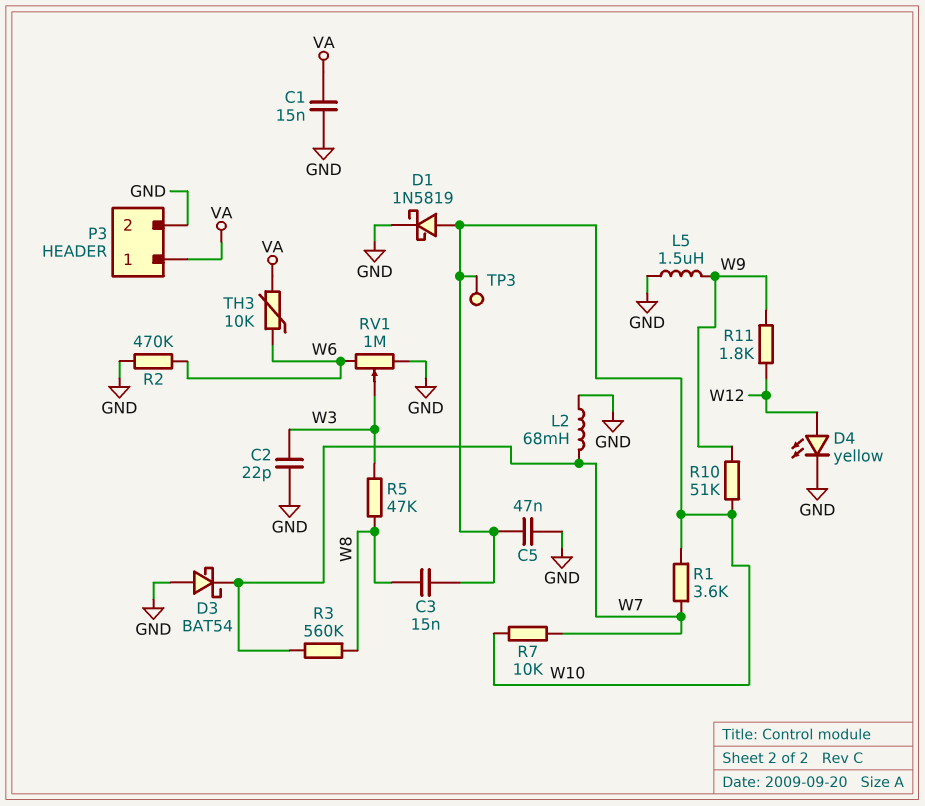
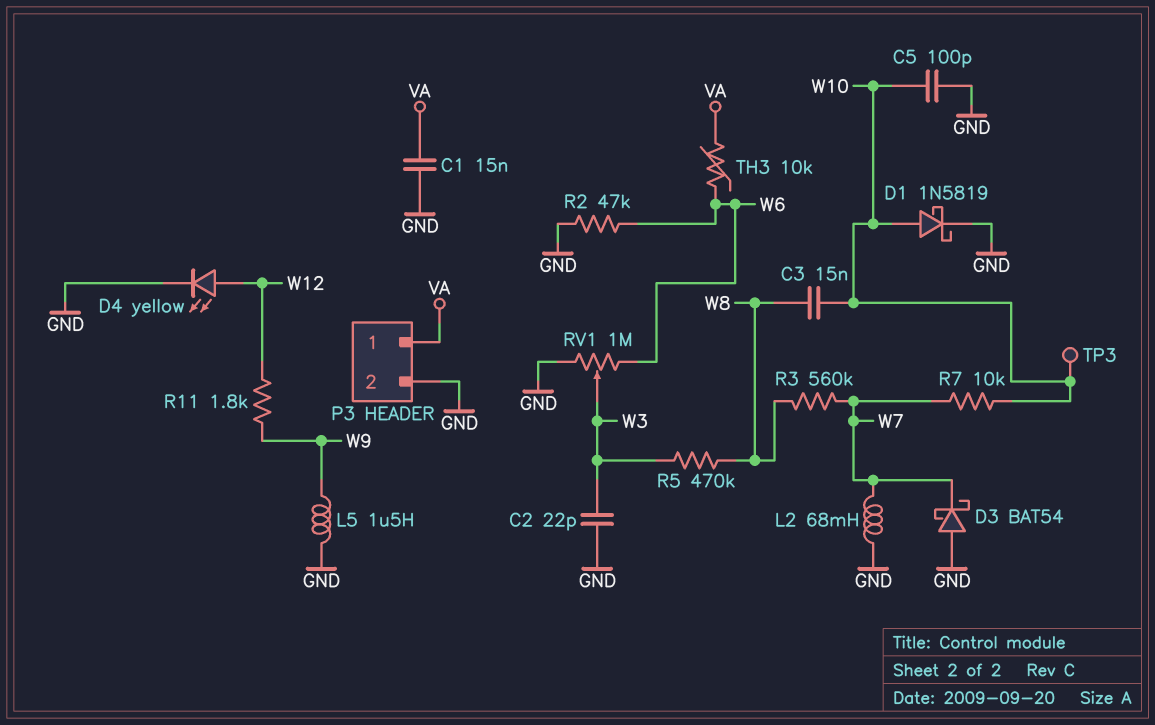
C5: 47nF (GND, W10) -> 100pF (GND, W10)
R1: 3.6k (W7, W10) -> none
R2: 470k (GND, W6) -> 47k (GND, W6)
R5: 47k (W3, W8) -> 470k (W3, W8)
R10: 51k (W9, W10) -> none

